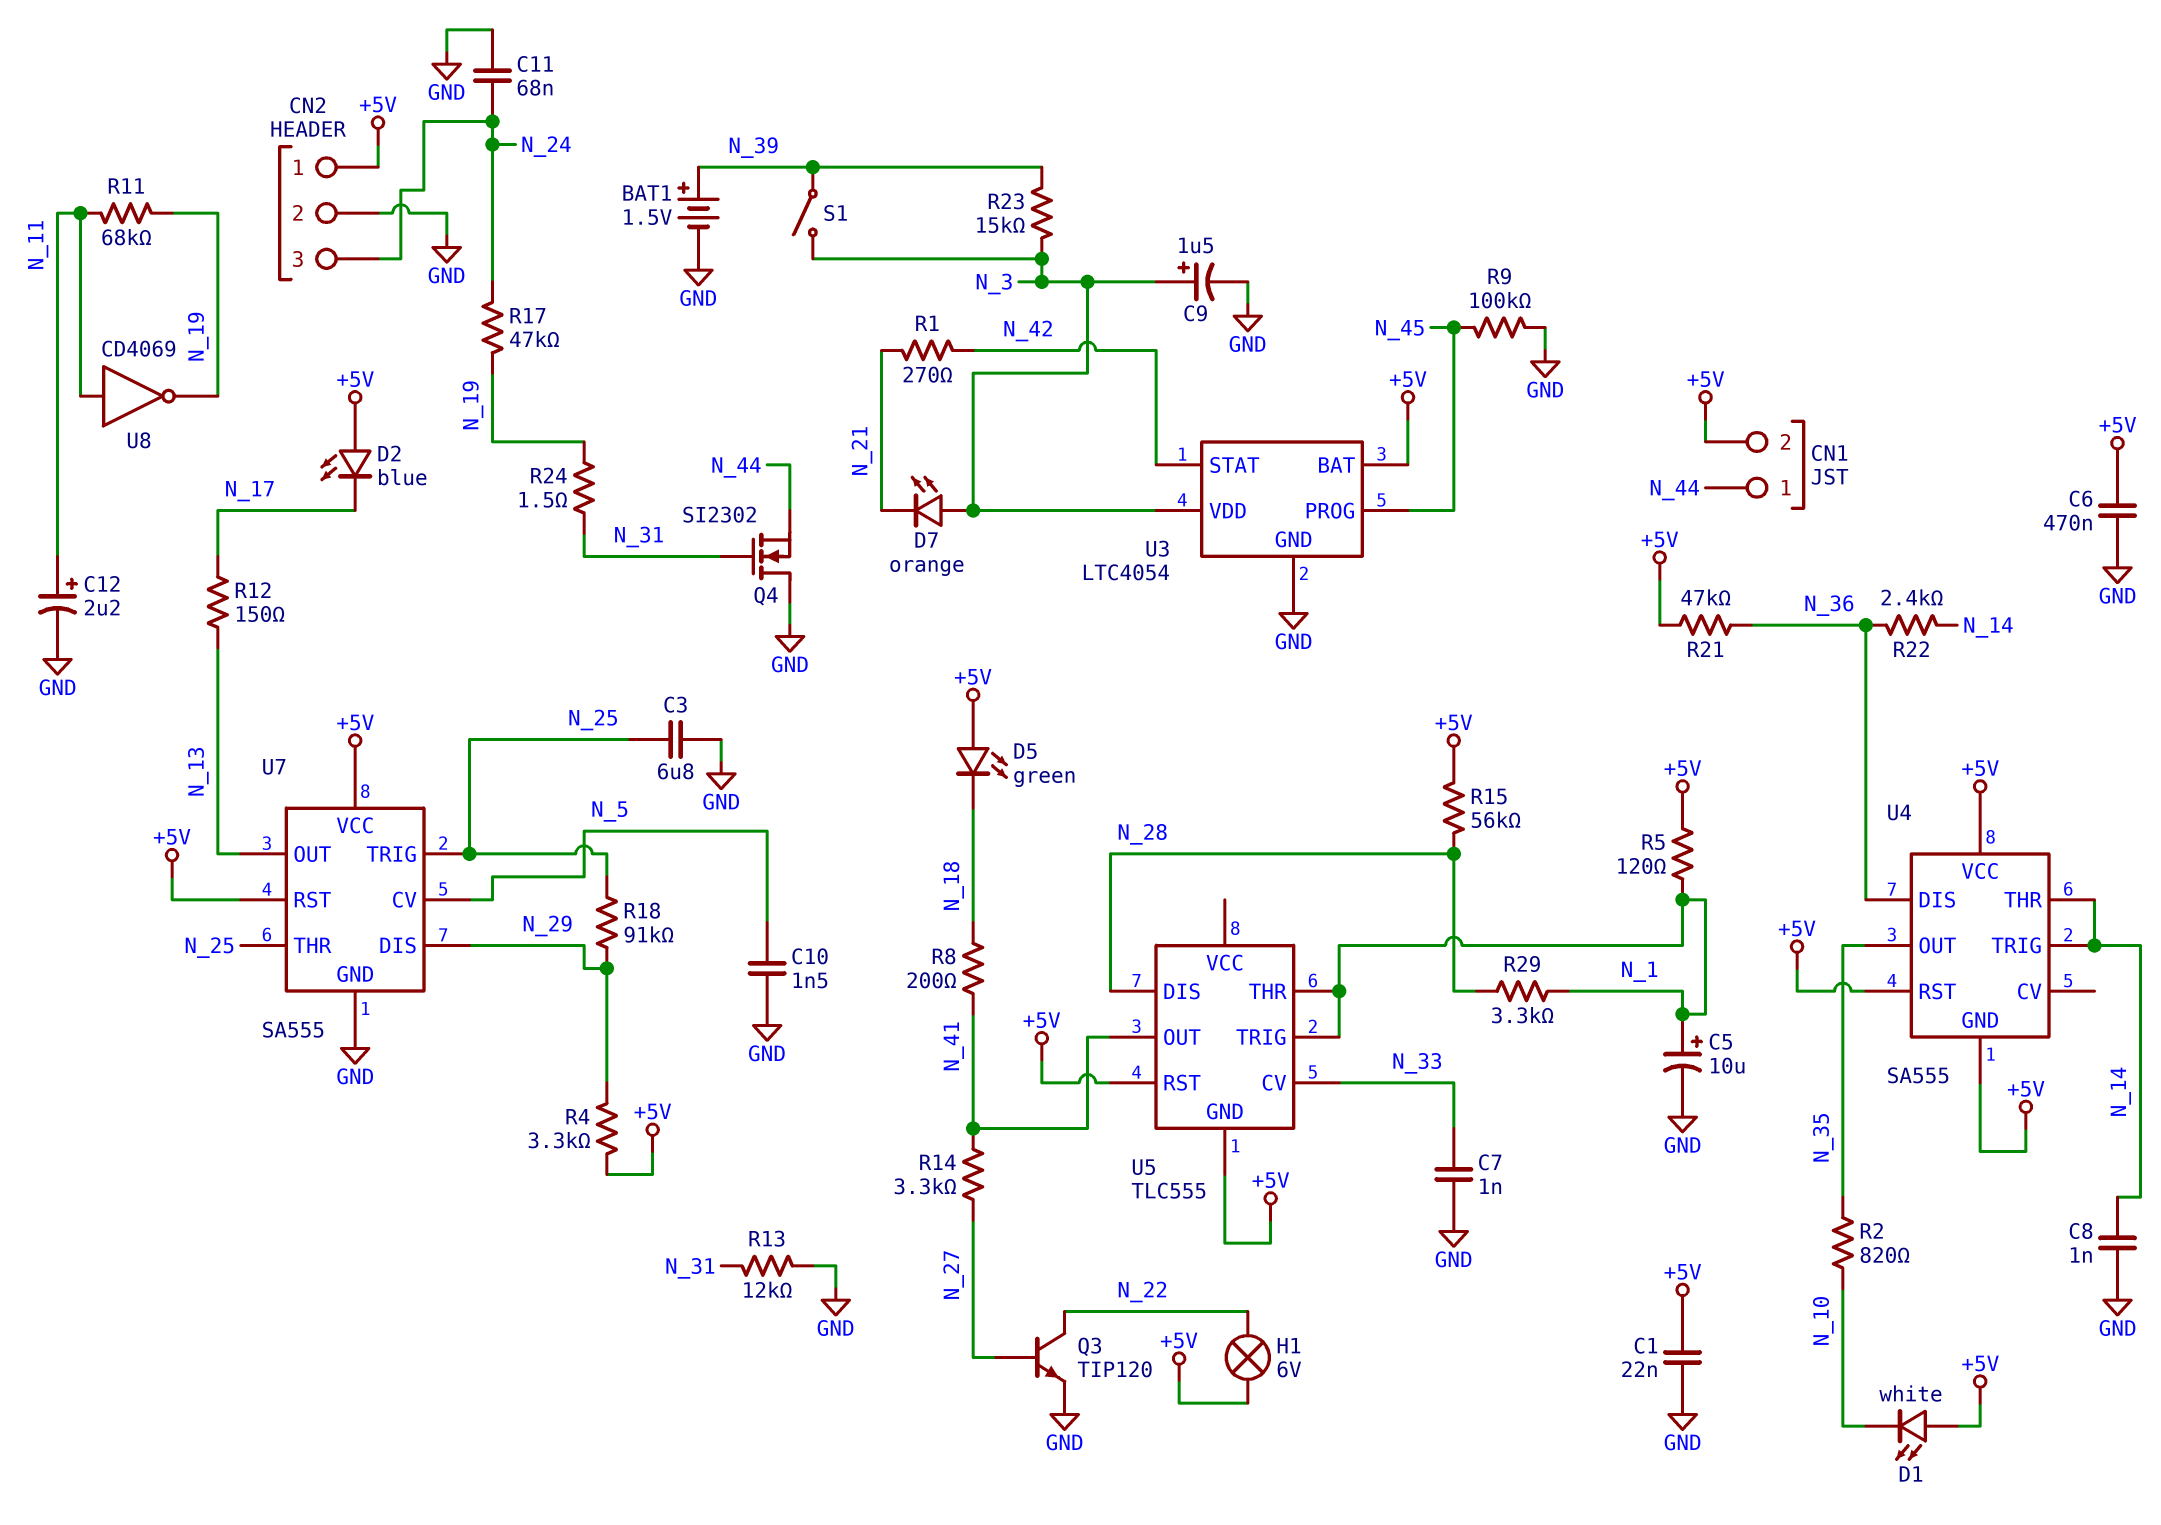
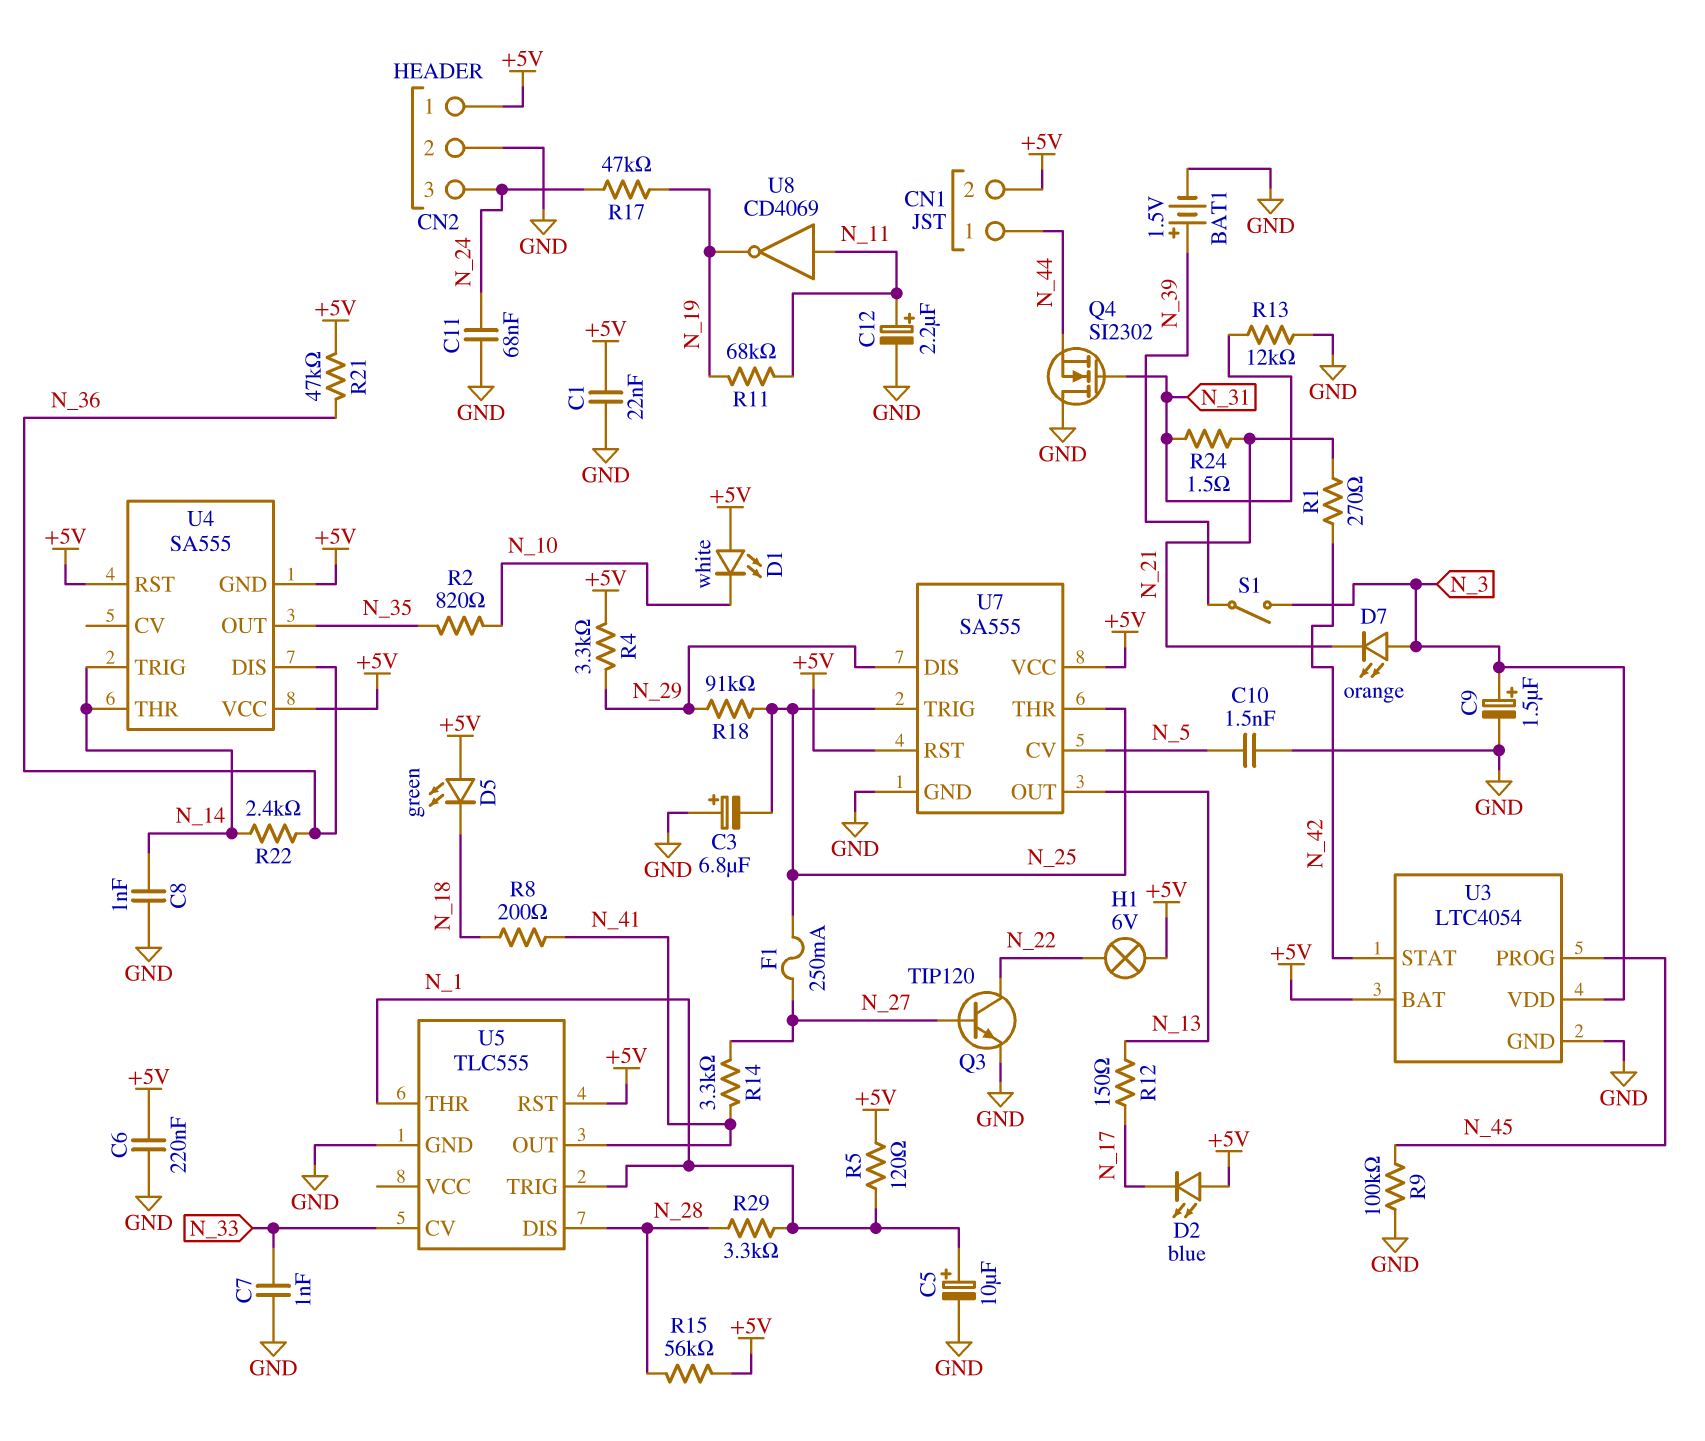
C3: 6.8uF (GND, N_25) -> 6.8uF (plus GND, minus N_25)
C6: 470nF (+5V, GND) -> 220nF (+5V, GND)
F1: none -> 250mA (N_25, N_27)
R23: 15k (N_3, N_39) -> none
R24: 1.5 (N_19, N_31) -> 1.5 (N_21, N_31)
U5 pin GND: +5V -> GND

